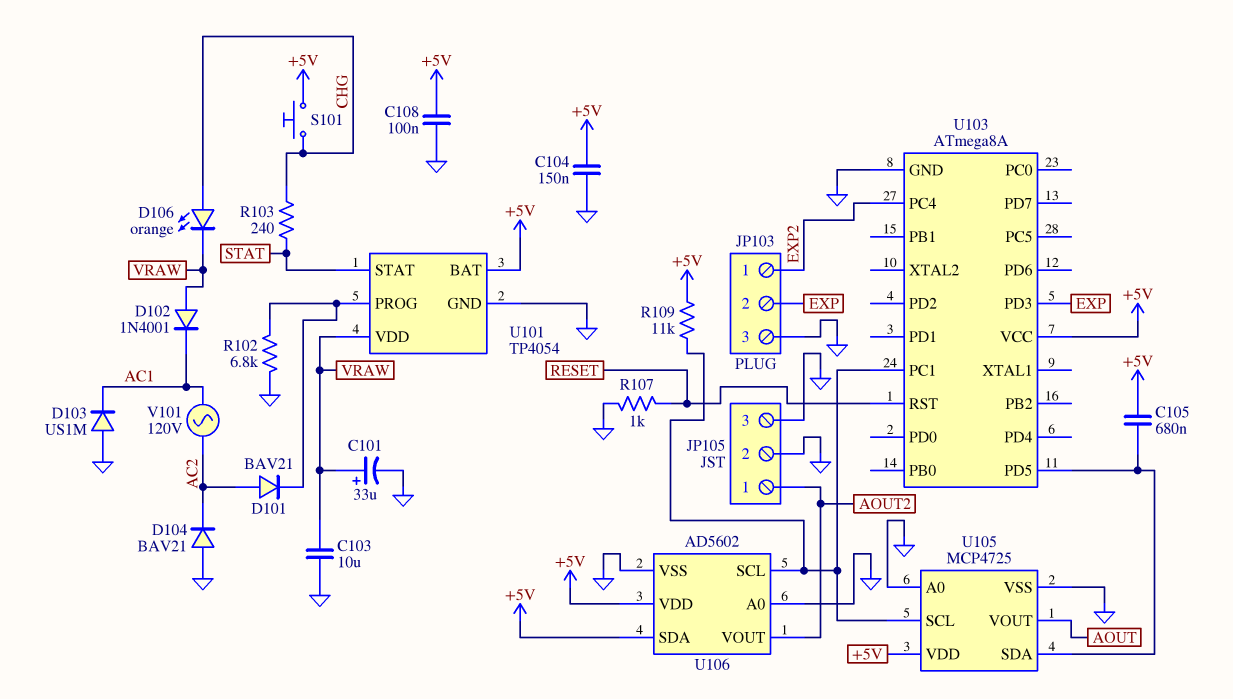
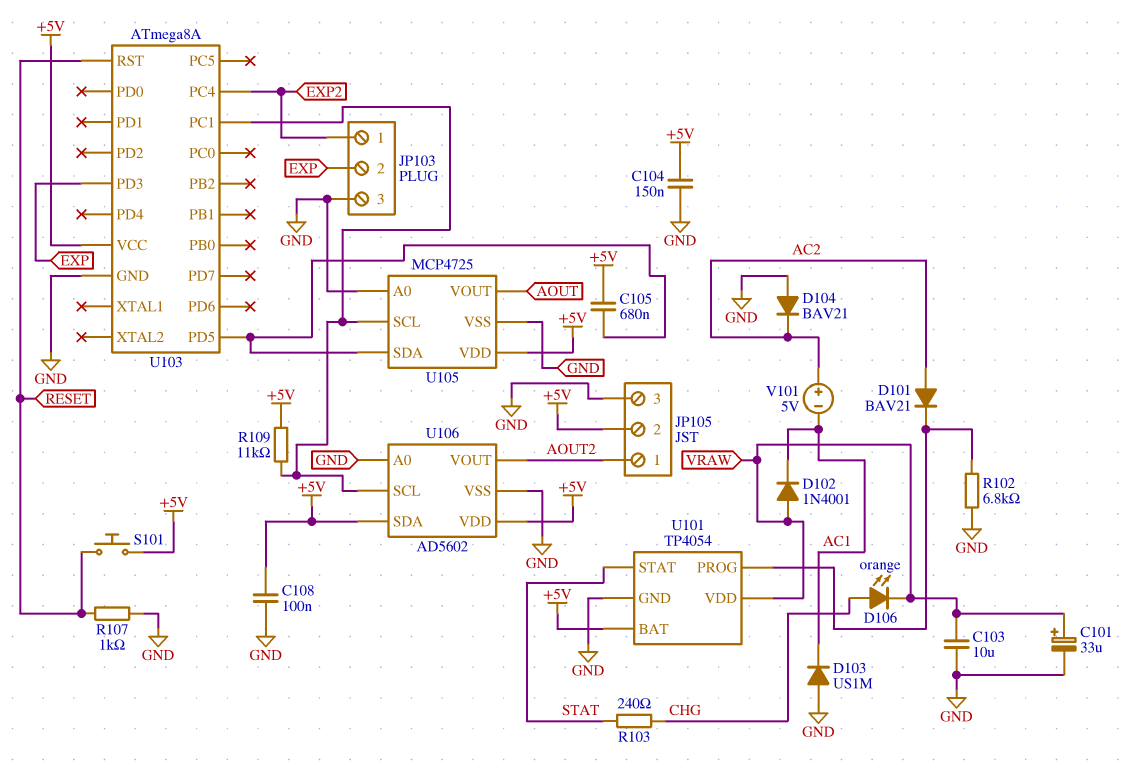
JP105 pin 2: GND -> +5V
S101: button (+5V, CHG) -> button (+5V, RESET)
V101: AC 120V (AC1, AC2) -> 5V (plus AC2, minus AC1)

